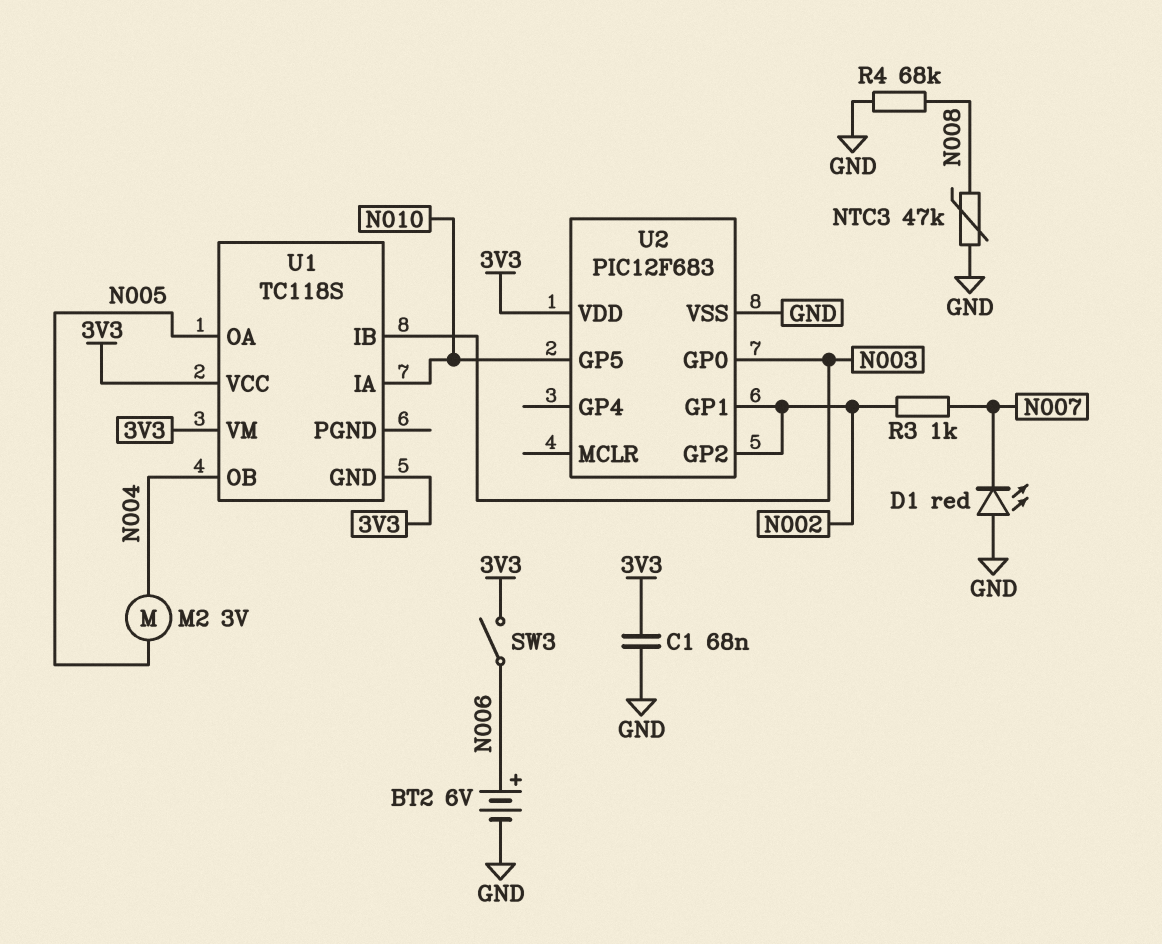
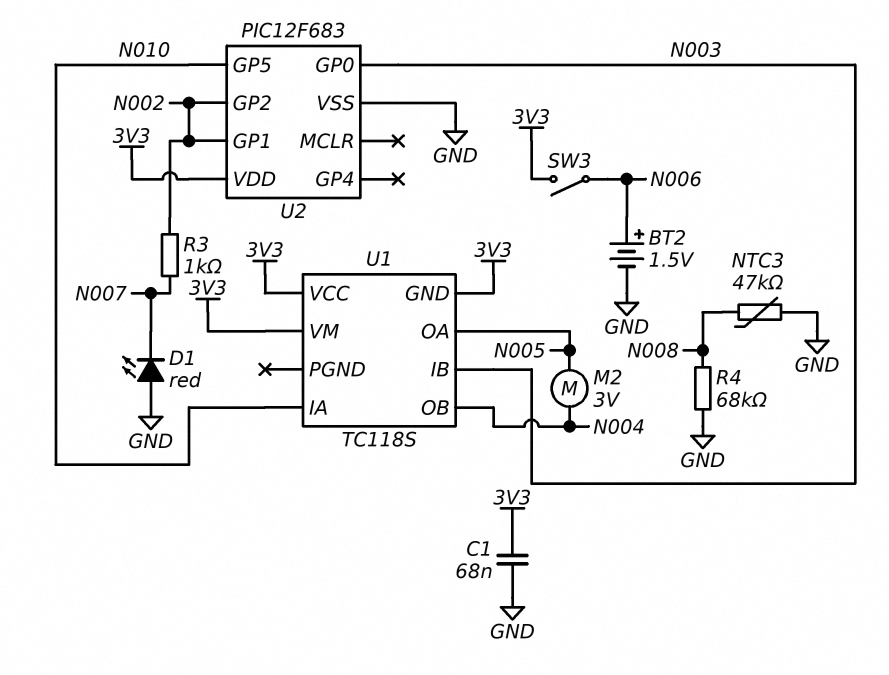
BT2: 6V (plus N006, minus GND) -> 1.5V (plus N006, minus GND)

